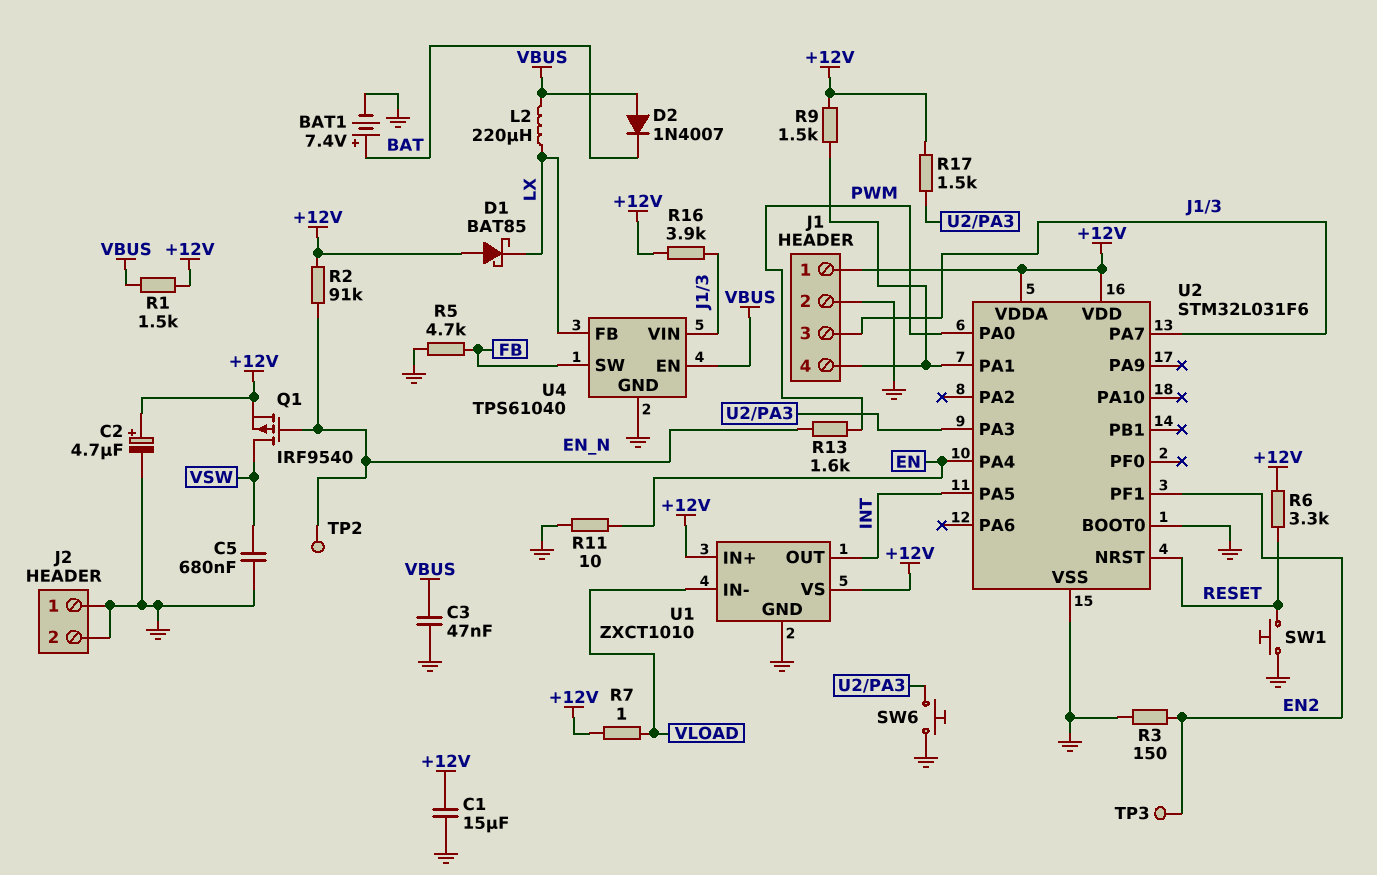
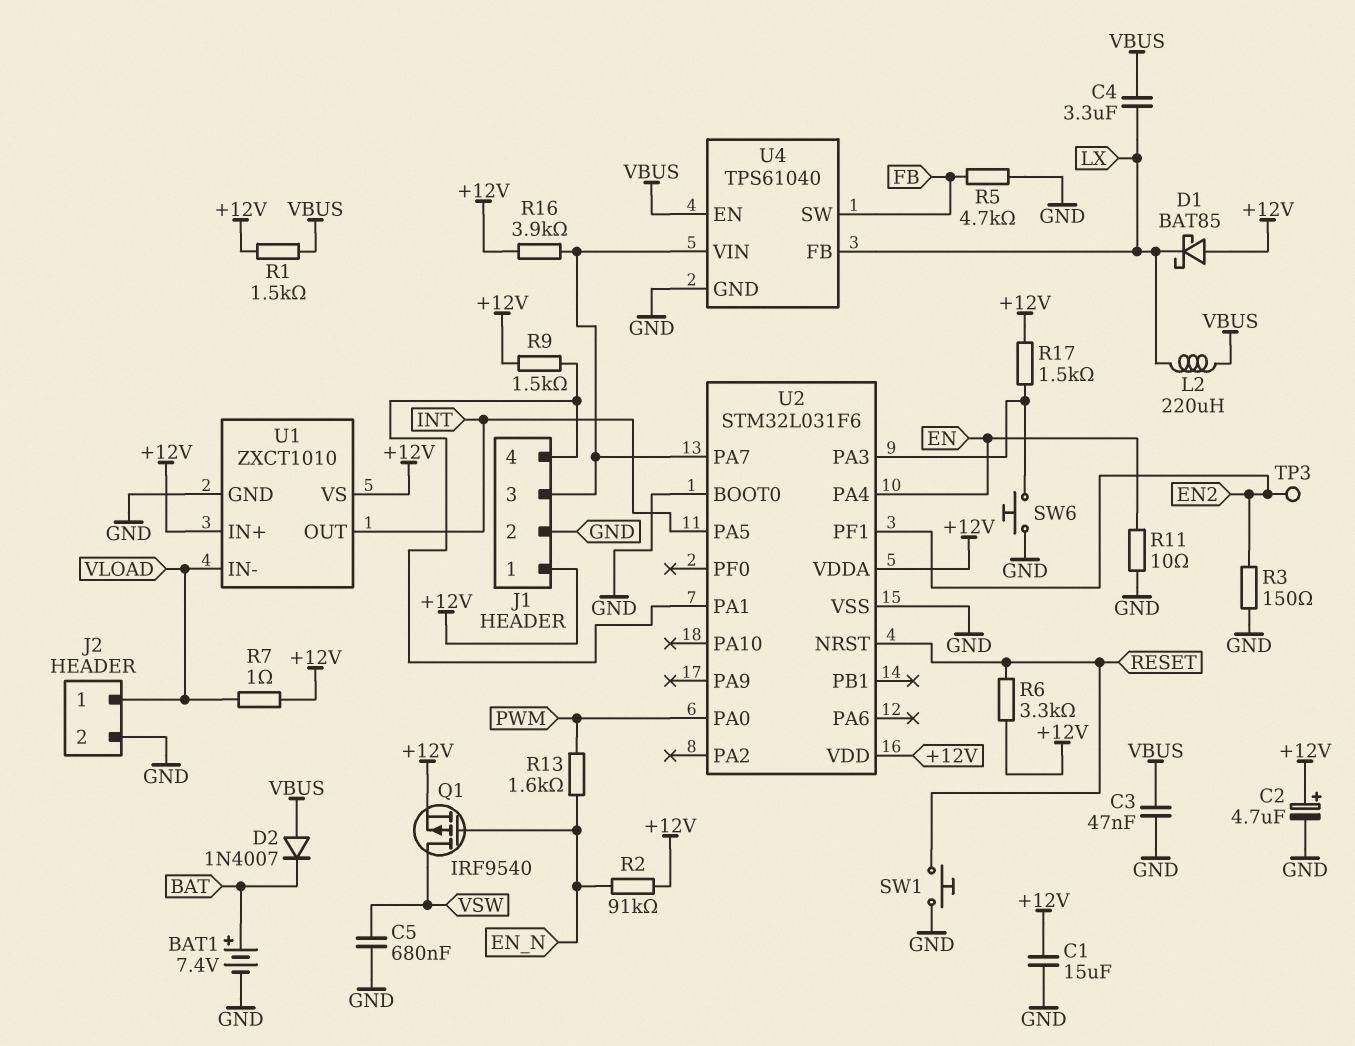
C4: none -> 3.3uF (LX, VBUS)
J2 pin 1: GND -> VLOAD
TP2: test point (EN_N) -> none

